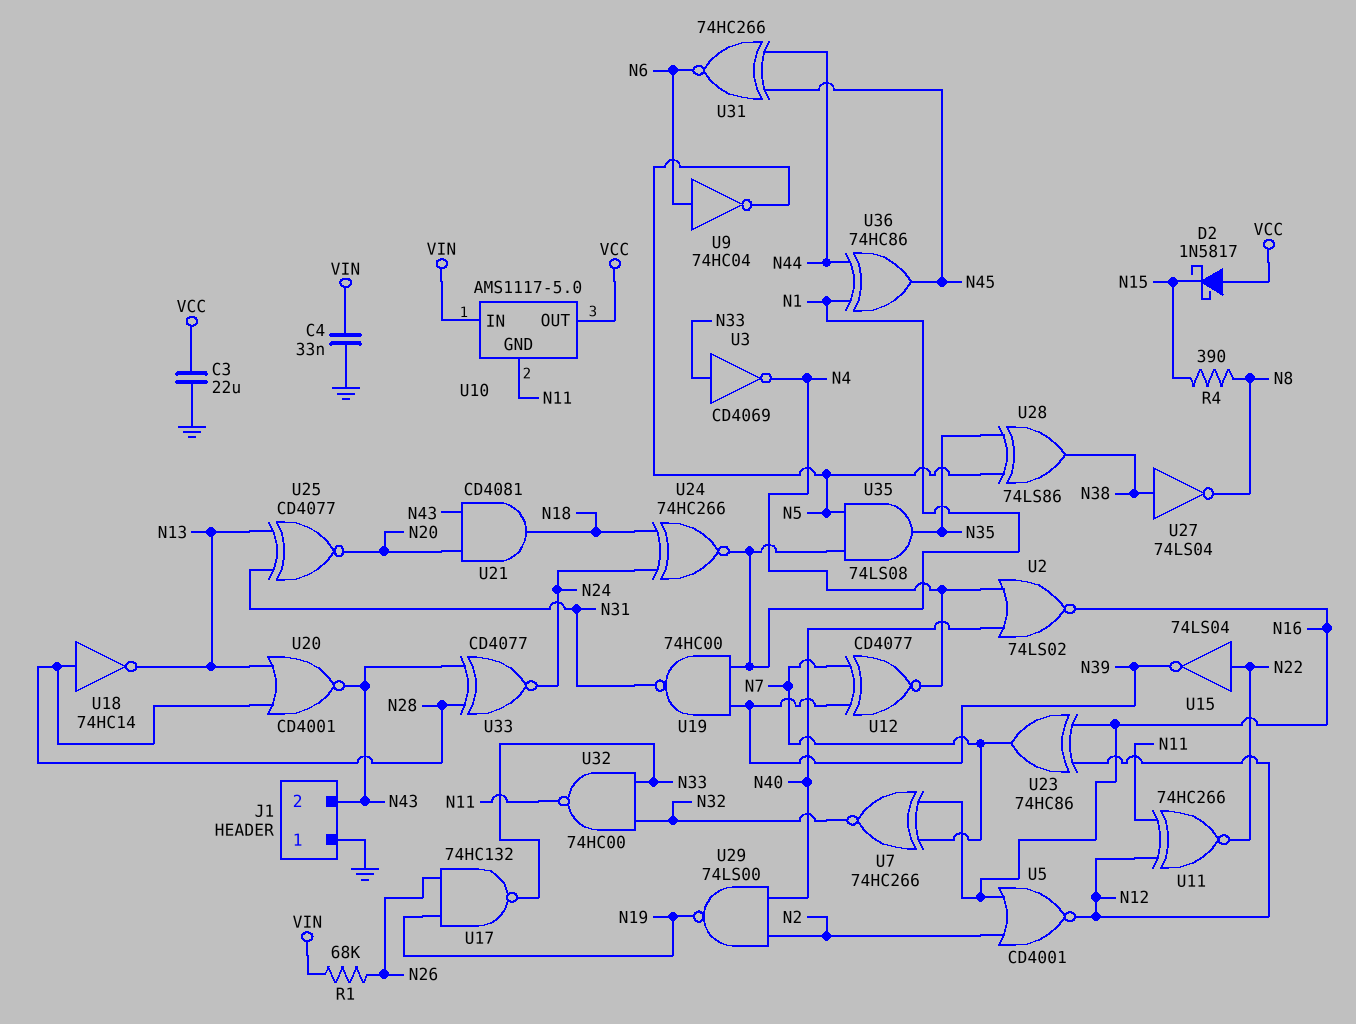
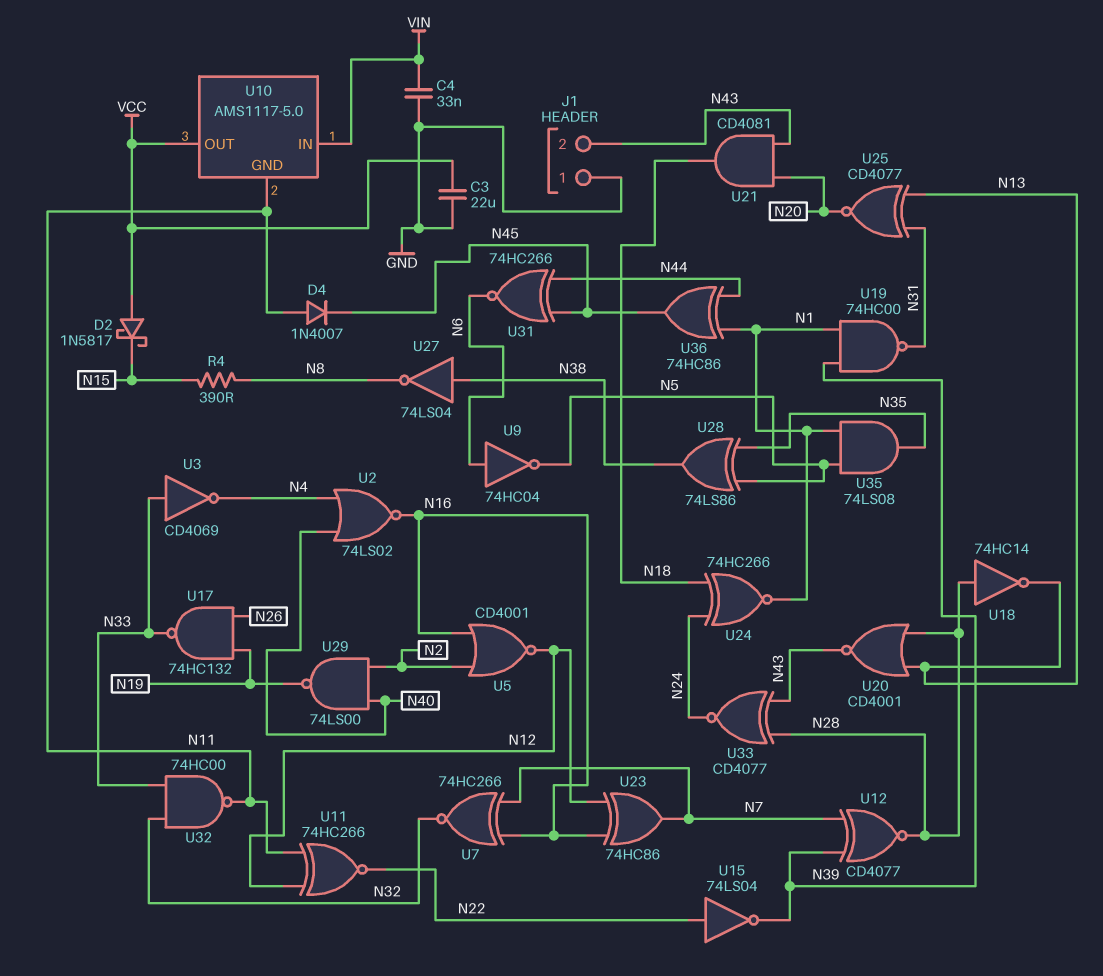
D4: none -> diode 1N4007 (A N11, K N45)
R1: 68k (N26, VIN) -> none
U12: XNOR CD4077 (in N7, in N39, out N4) -> XNOR CD4077 (in N7, in N39, out N28)

